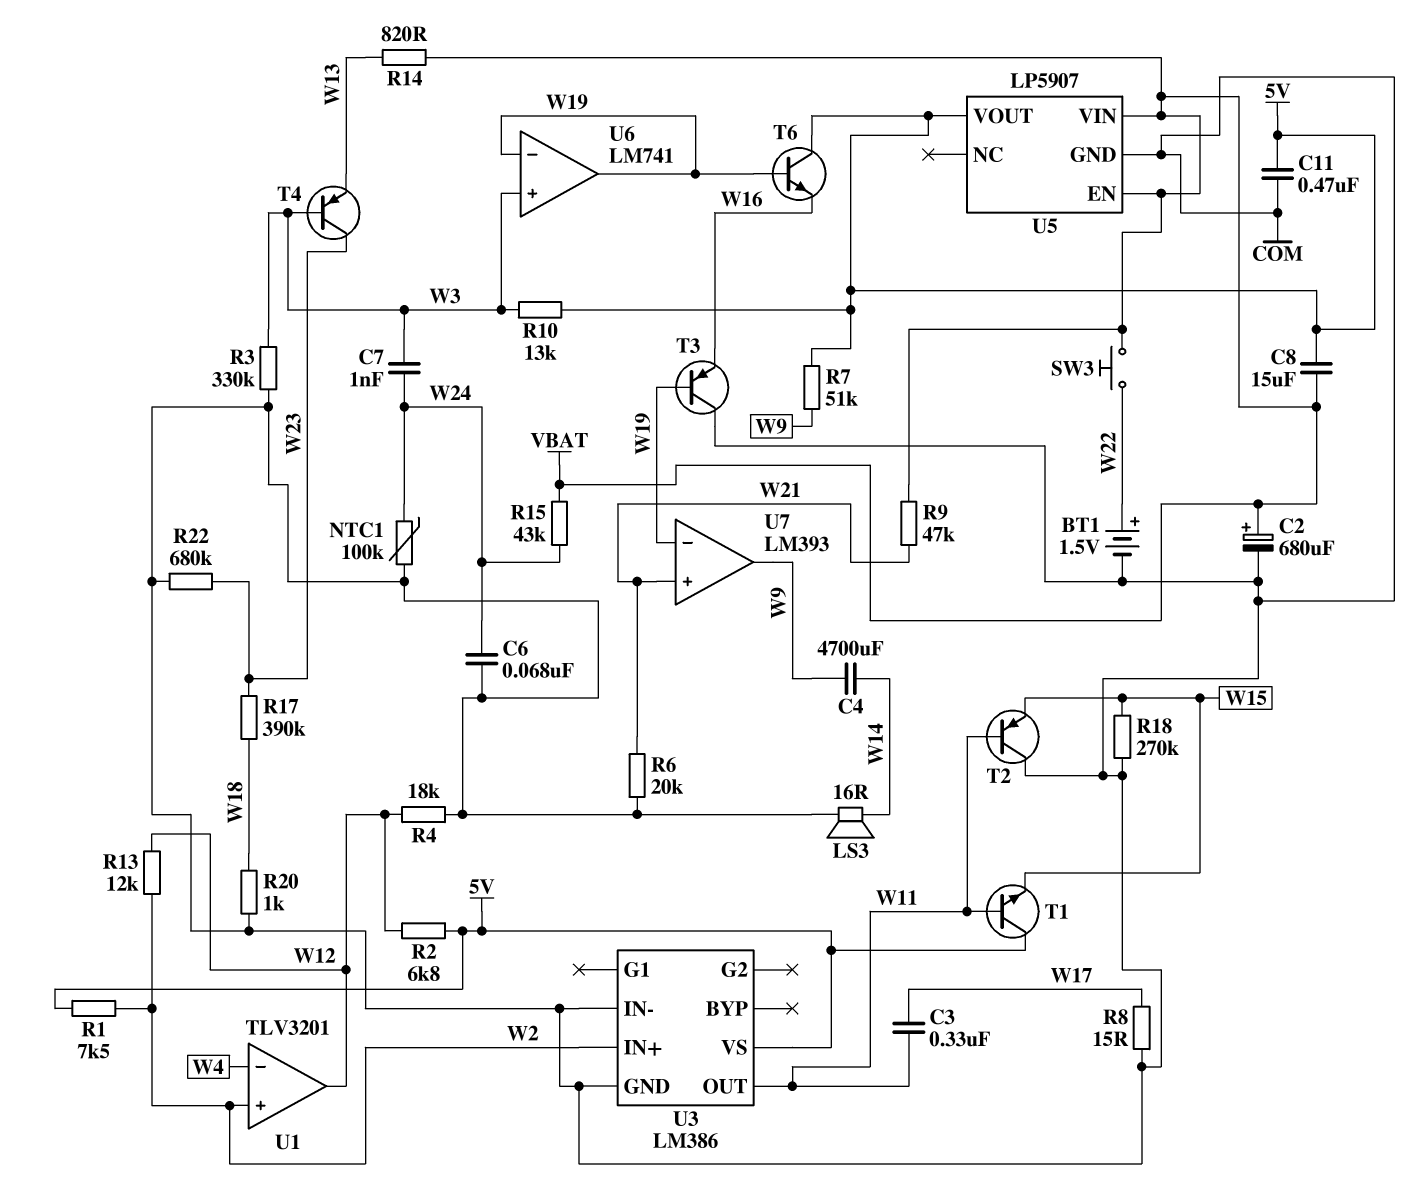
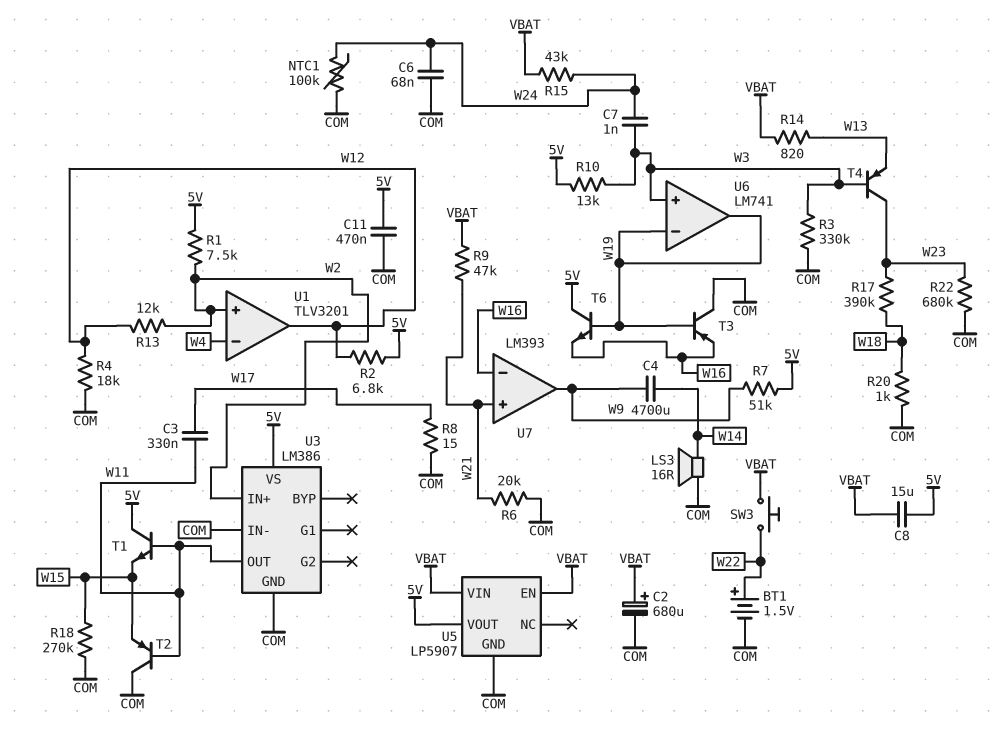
U7 pin in-: W19 -> W16

